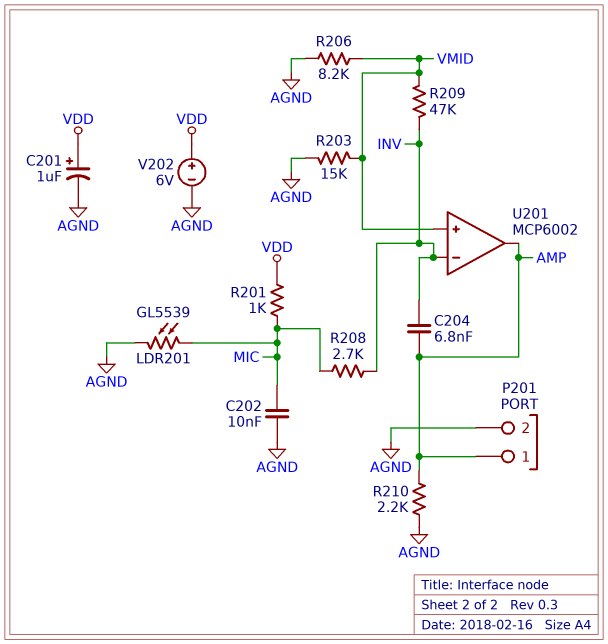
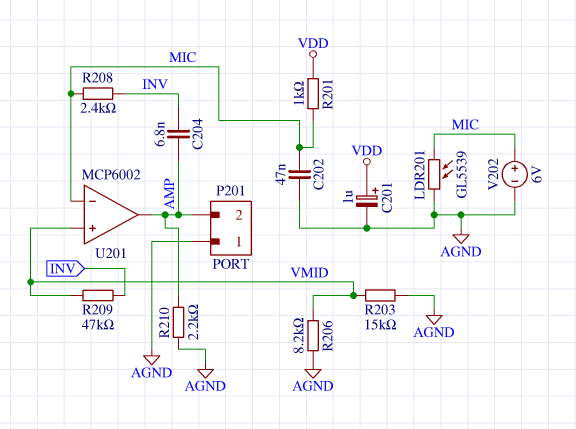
C202: 10nF (AGND, MIC) -> 47nF (AGND, MIC)
P201 pin 1: AMP -> AGND
P201 pin 2: AGND -> AMP
R208: 2.7k (INV, MIC) -> 2.4k (INV, MIC)
U201 pin in-: INV -> MIC
V202: 6V (plus VDD, minus AGND) -> 6V (plus MIC, minus AGND)

